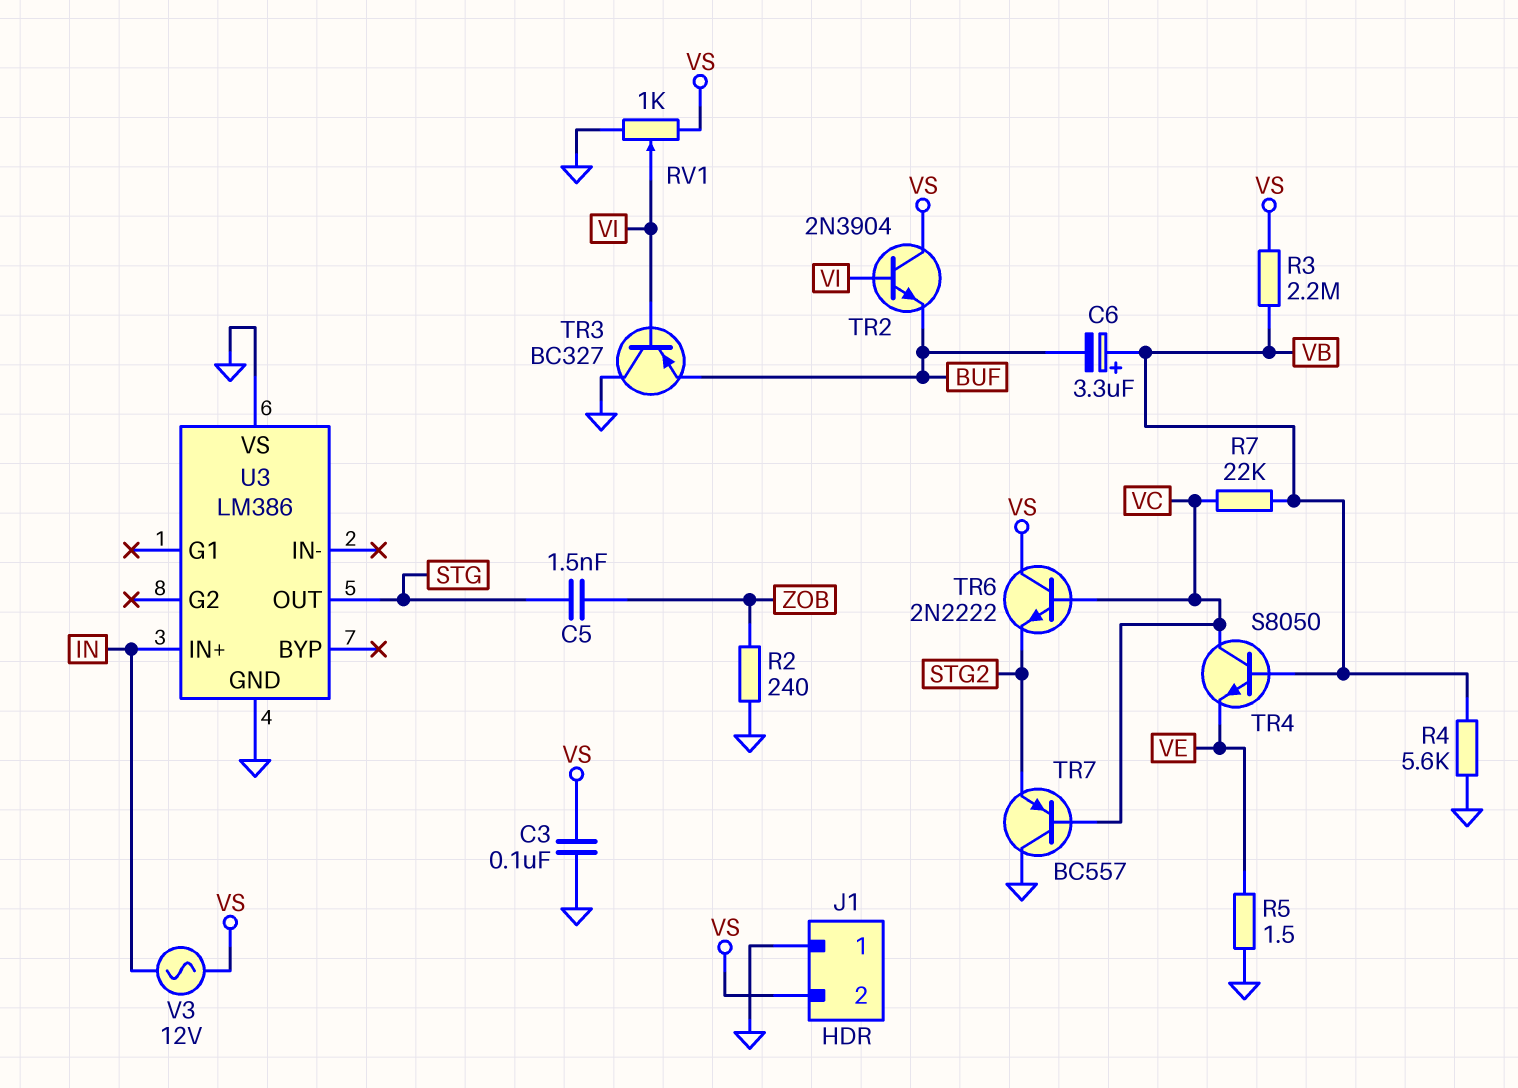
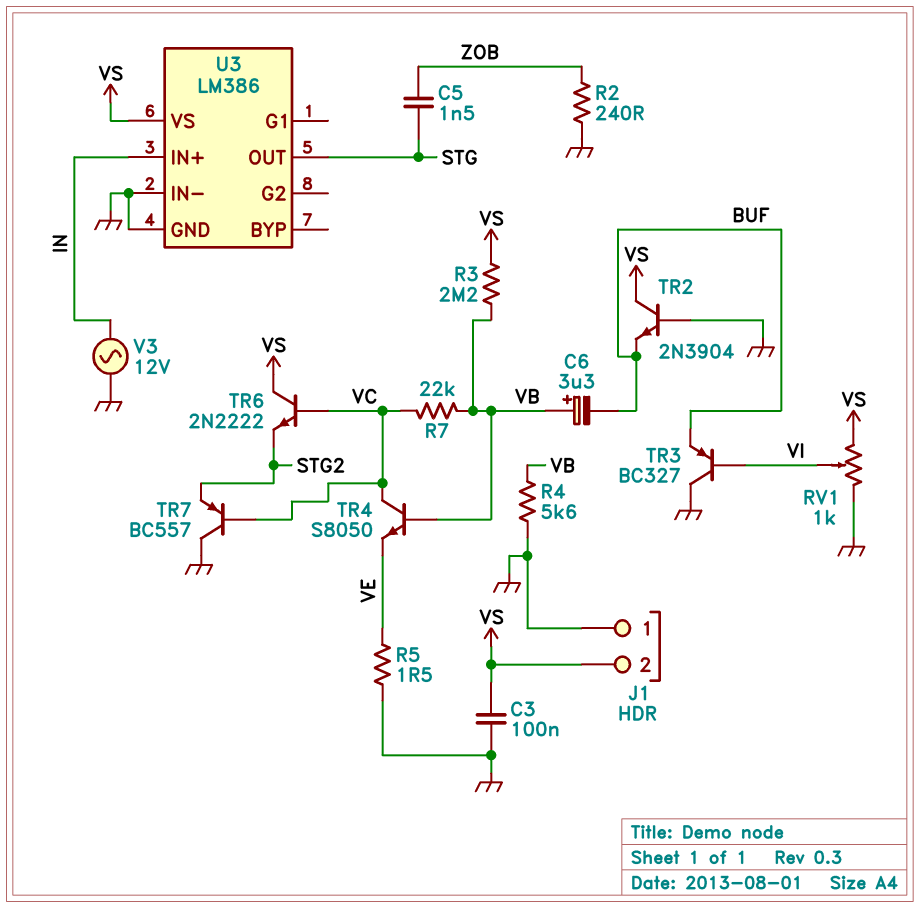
TR2: NPN 2N3904 (B VI, C VS, E BUF) -> NPN 2N3904 (B GND, C VS, E BUF)
U3 pin IN-: none -> GND
U3 pin VS: GND -> VS
V3: AC 12V (IN, VS) -> AC 12V (GND, IN)

